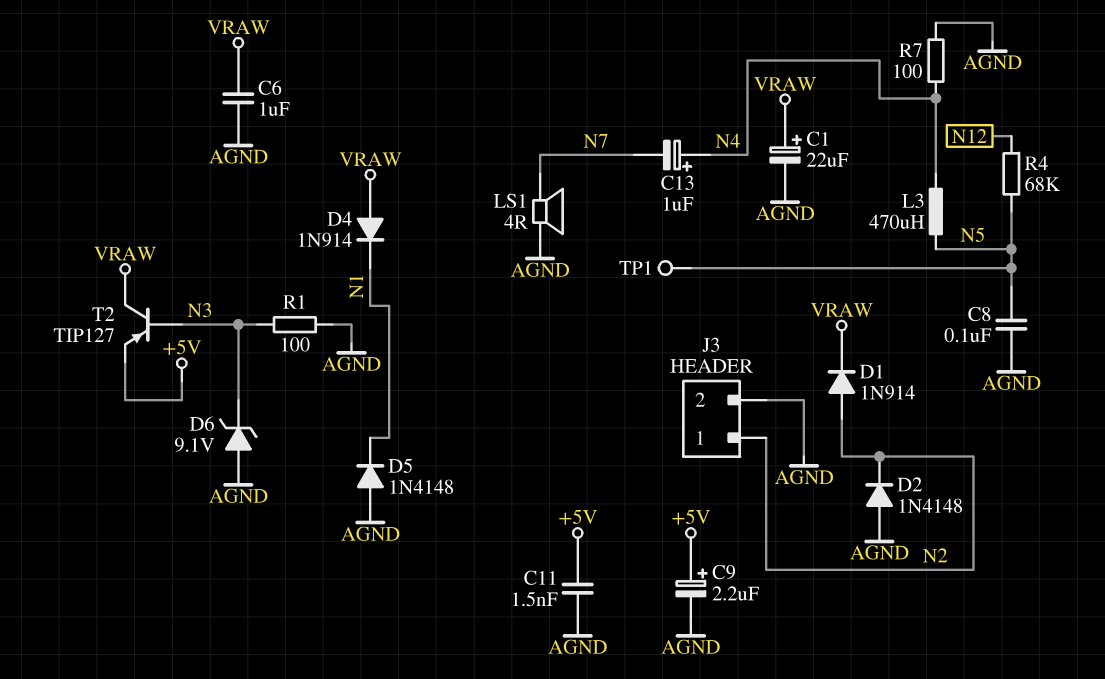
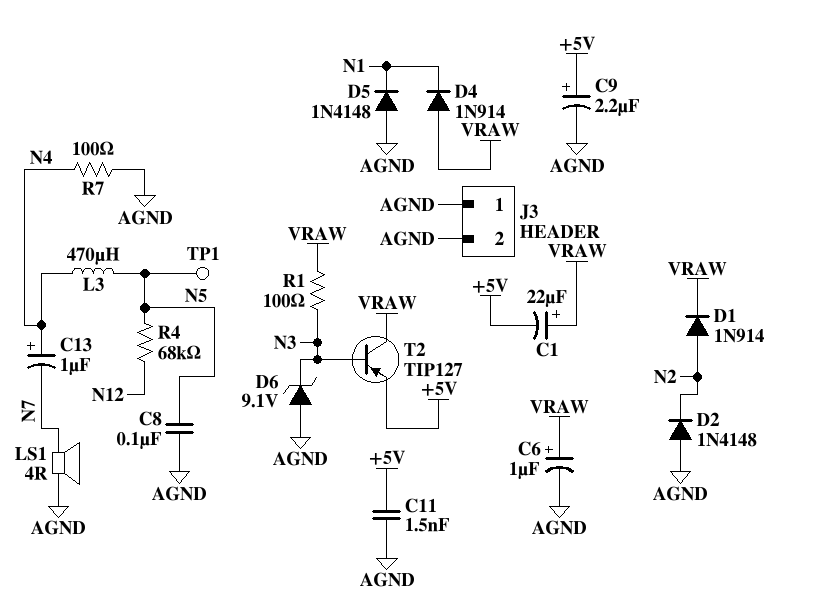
C1: 22uF (plus VRAW, minus AGND) -> 22uF (plus VRAW, minus +5V)
C6: 1uF (AGND, VRAW) -> 1uF (plus VRAW, minus AGND)
J3 pin 1: N2 -> AGND
R1: 100 (AGND, N3) -> 100 (N3, VRAW)

